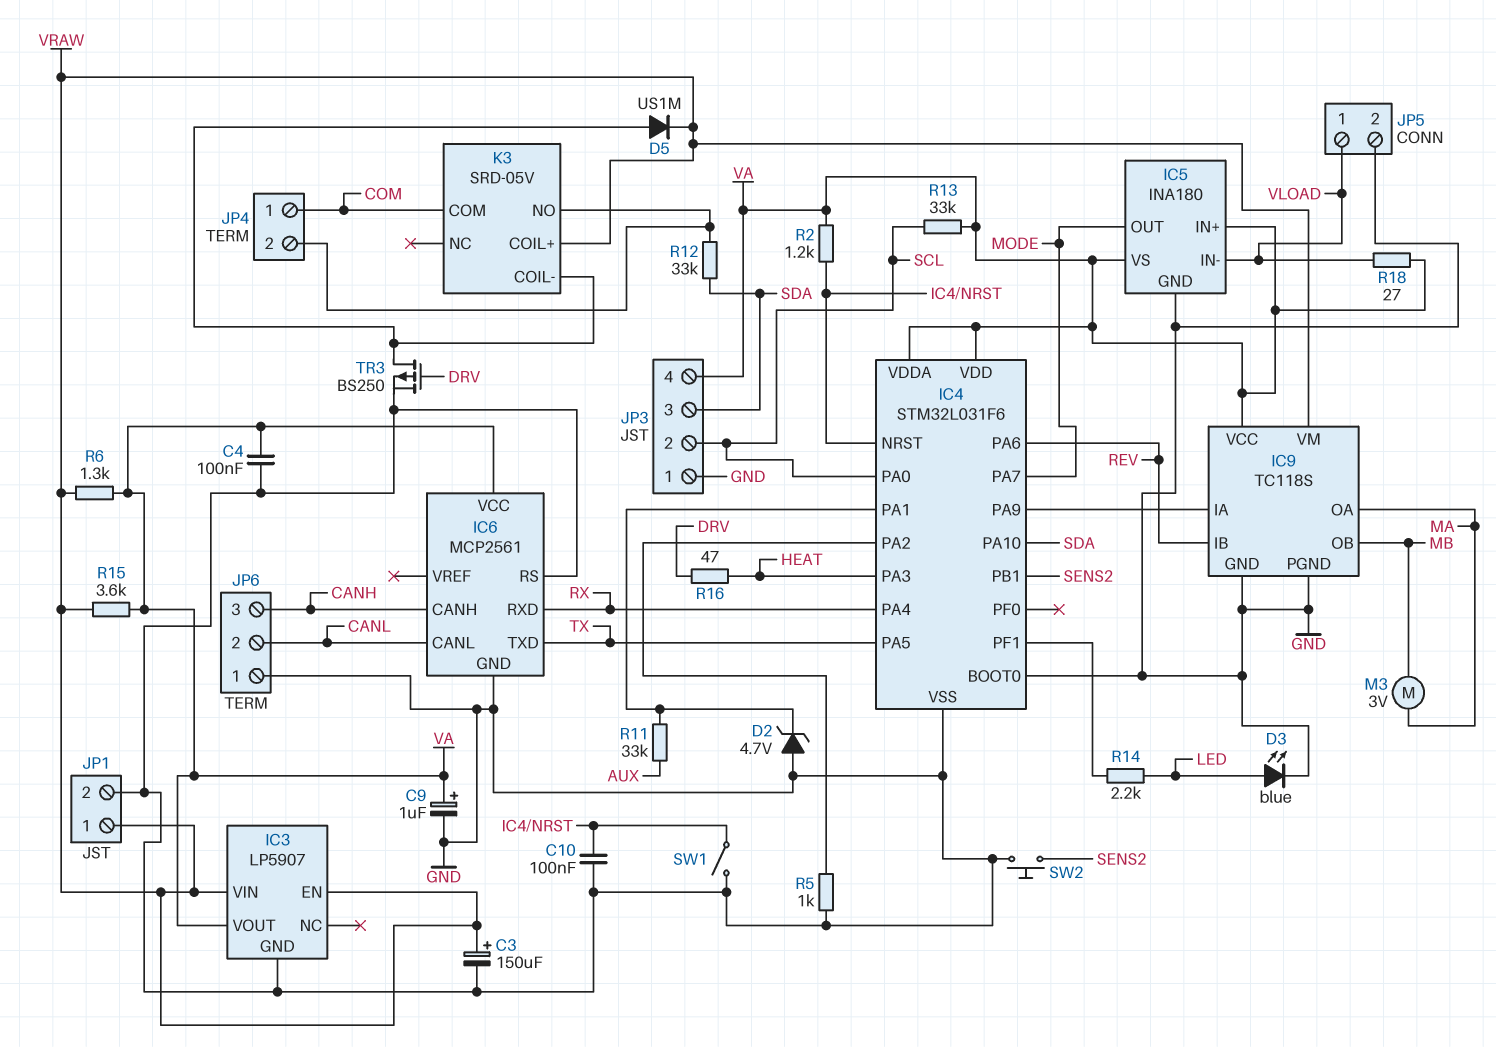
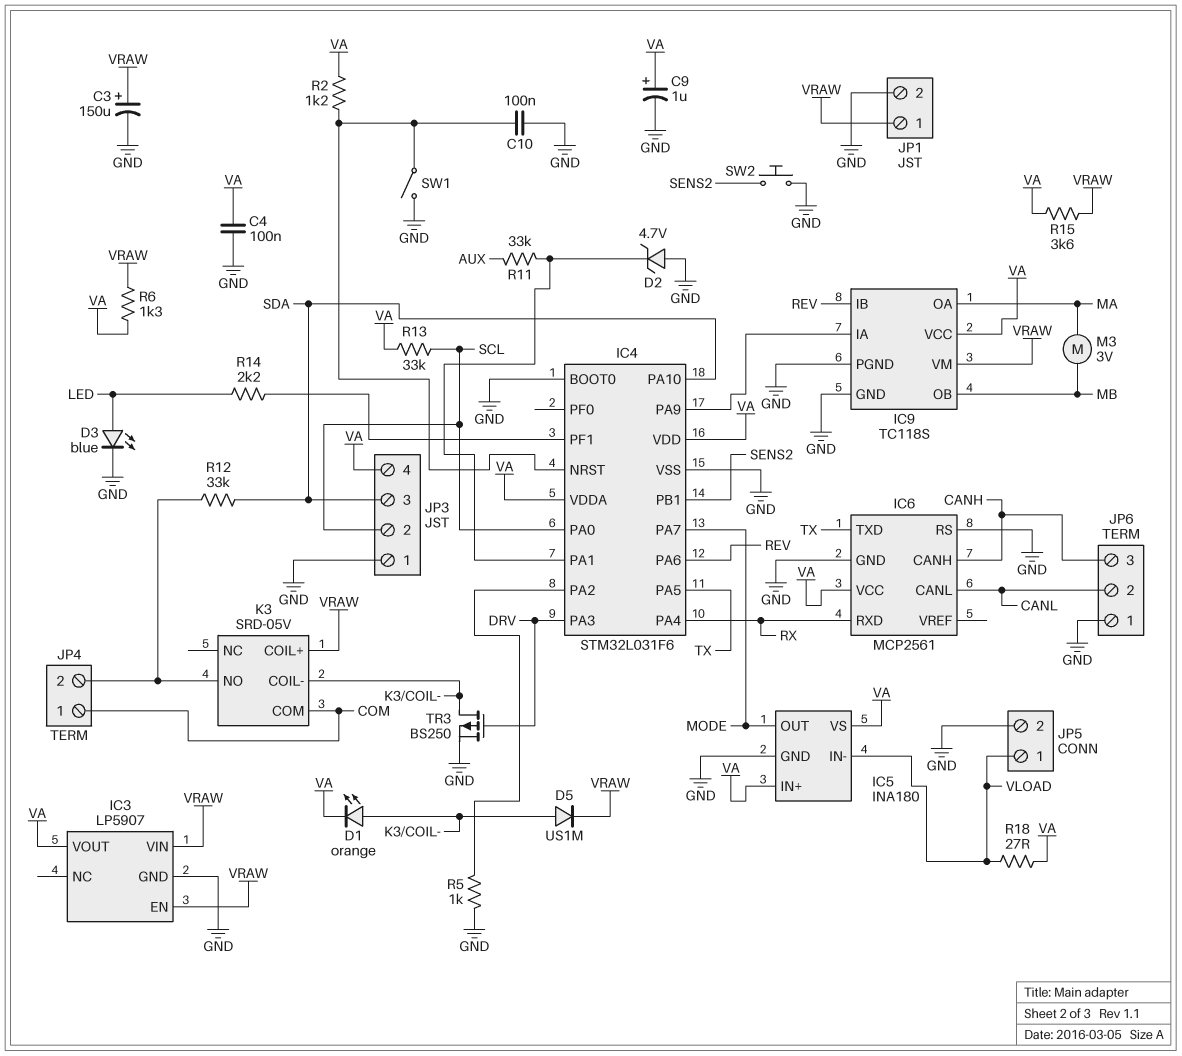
D1: none -> LED orange (A K3/COIL-, K VA)
IC4 pin PA3: HEAT -> DRV
R16: 47 (DRV, HEAT) -> none

